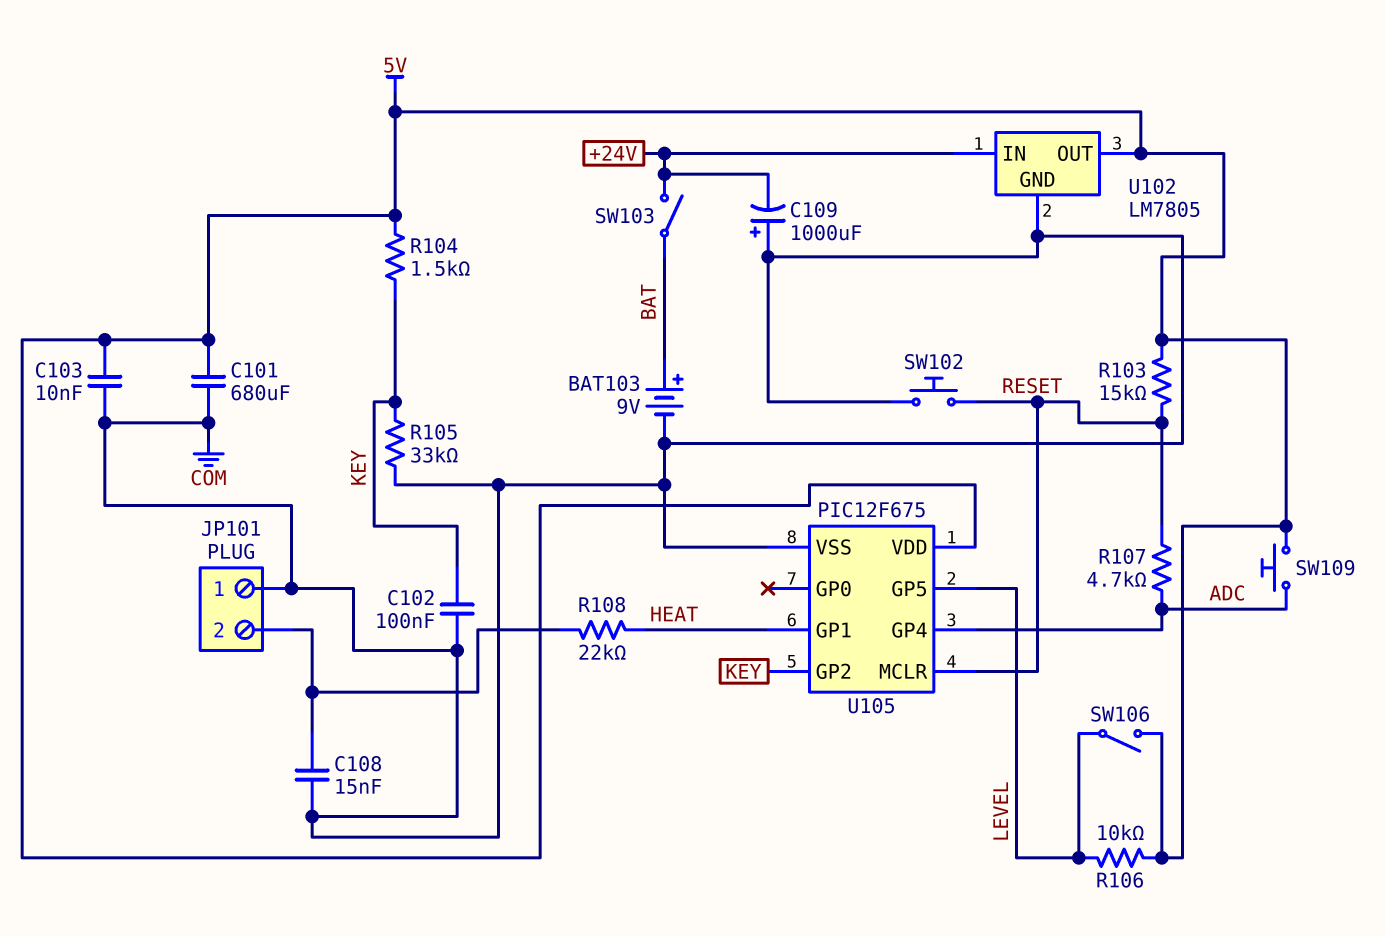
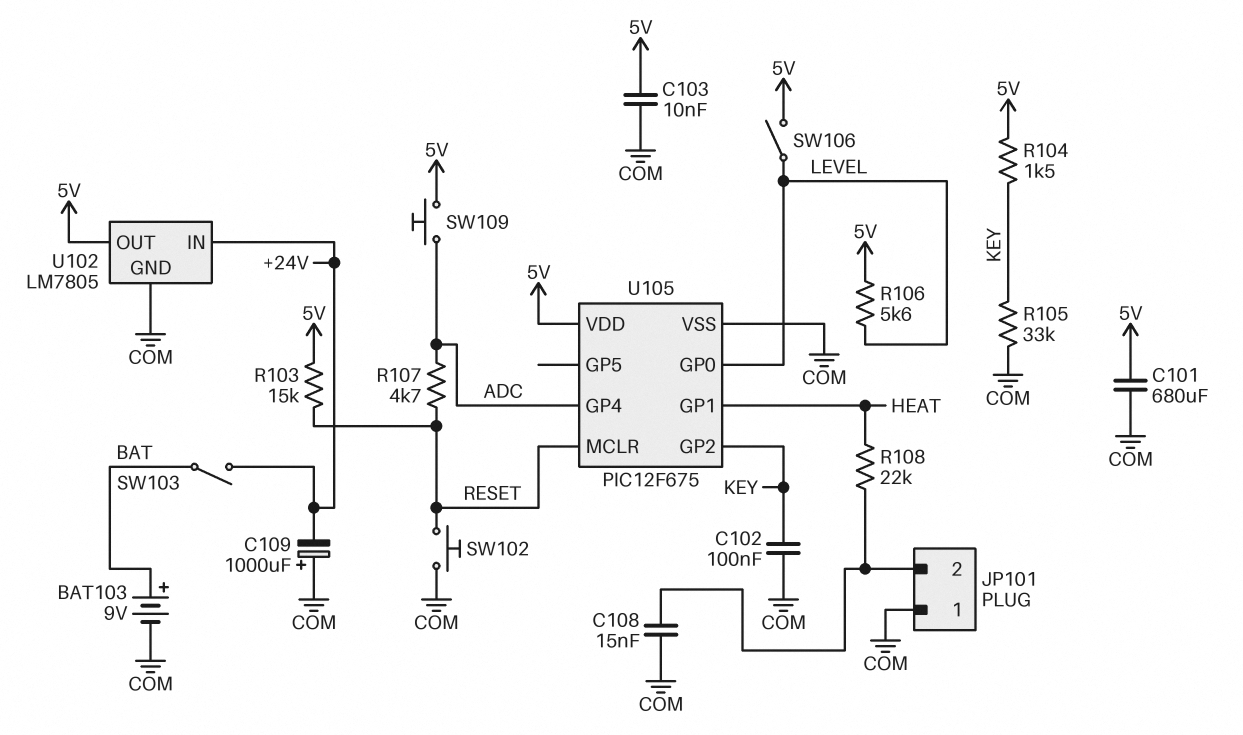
R106: 10k (5V, LEVEL) -> 5.6k (5V, LEVEL)
U105 pin GP0: none -> LEVEL
U105 pin GP5: LEVEL -> none

